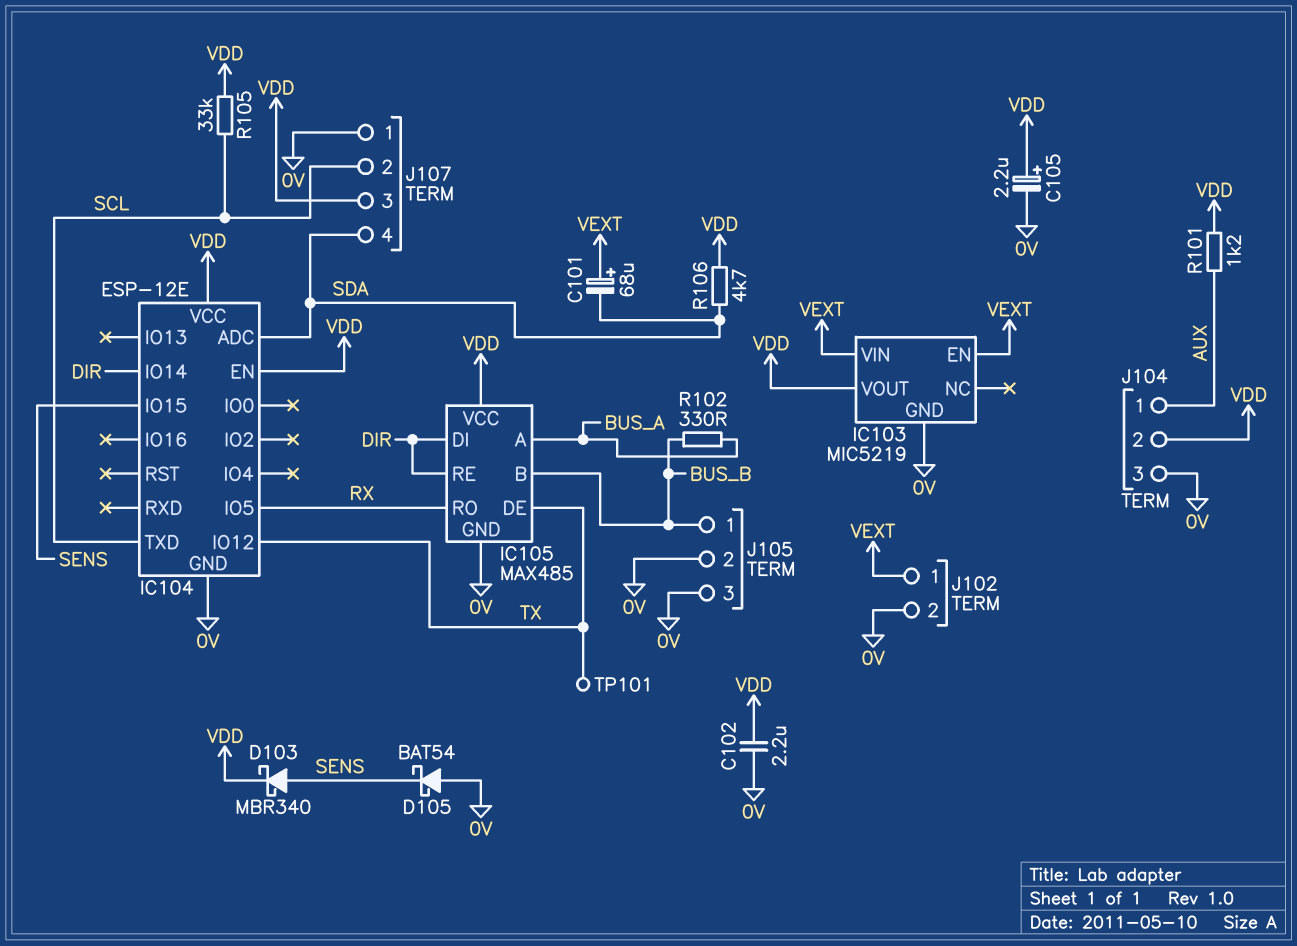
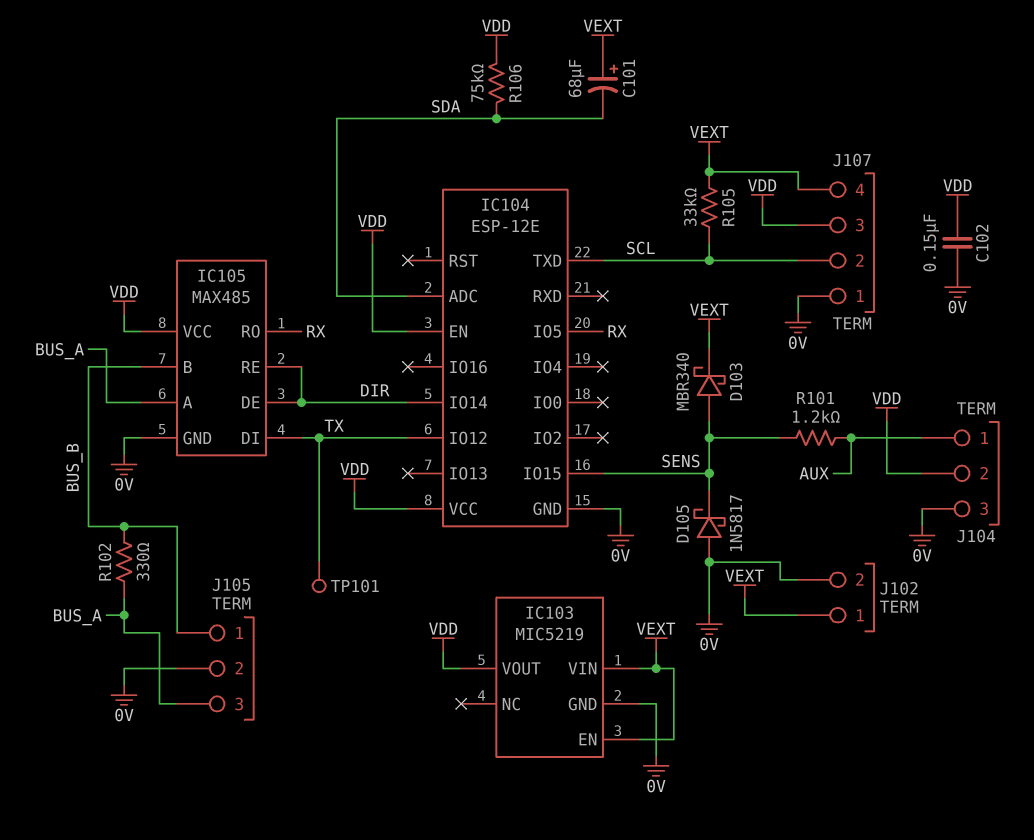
C102: 2.2uF (0V, VDD) -> 150nF (0V, VDD)
C105: 2.2uF (plus VDD, minus 0V) -> none
D103: schottky MBR340 (A SENS, K VDD) -> schottky MBR340 (A SENS, K VEXT)
D105: schottky BAT54 (A 0V, K SENS) -> schottky 1N5817 (A 0V, K SENS)
IC105 pin DE: TX -> DIR
IC105 pin DI: DIR -> TX
J105 pin 3: 0V -> BUS_A
J107 pin 4: SDA -> VEXT
R101: 1.2k (AUX, VDD) -> 1.2k (AUX, SENS)
R105: 33k (SCL, VDD) -> 33k (SCL, VEXT)
R106: 4.7k (SDA, VDD) -> 75k (SDA, VDD)

